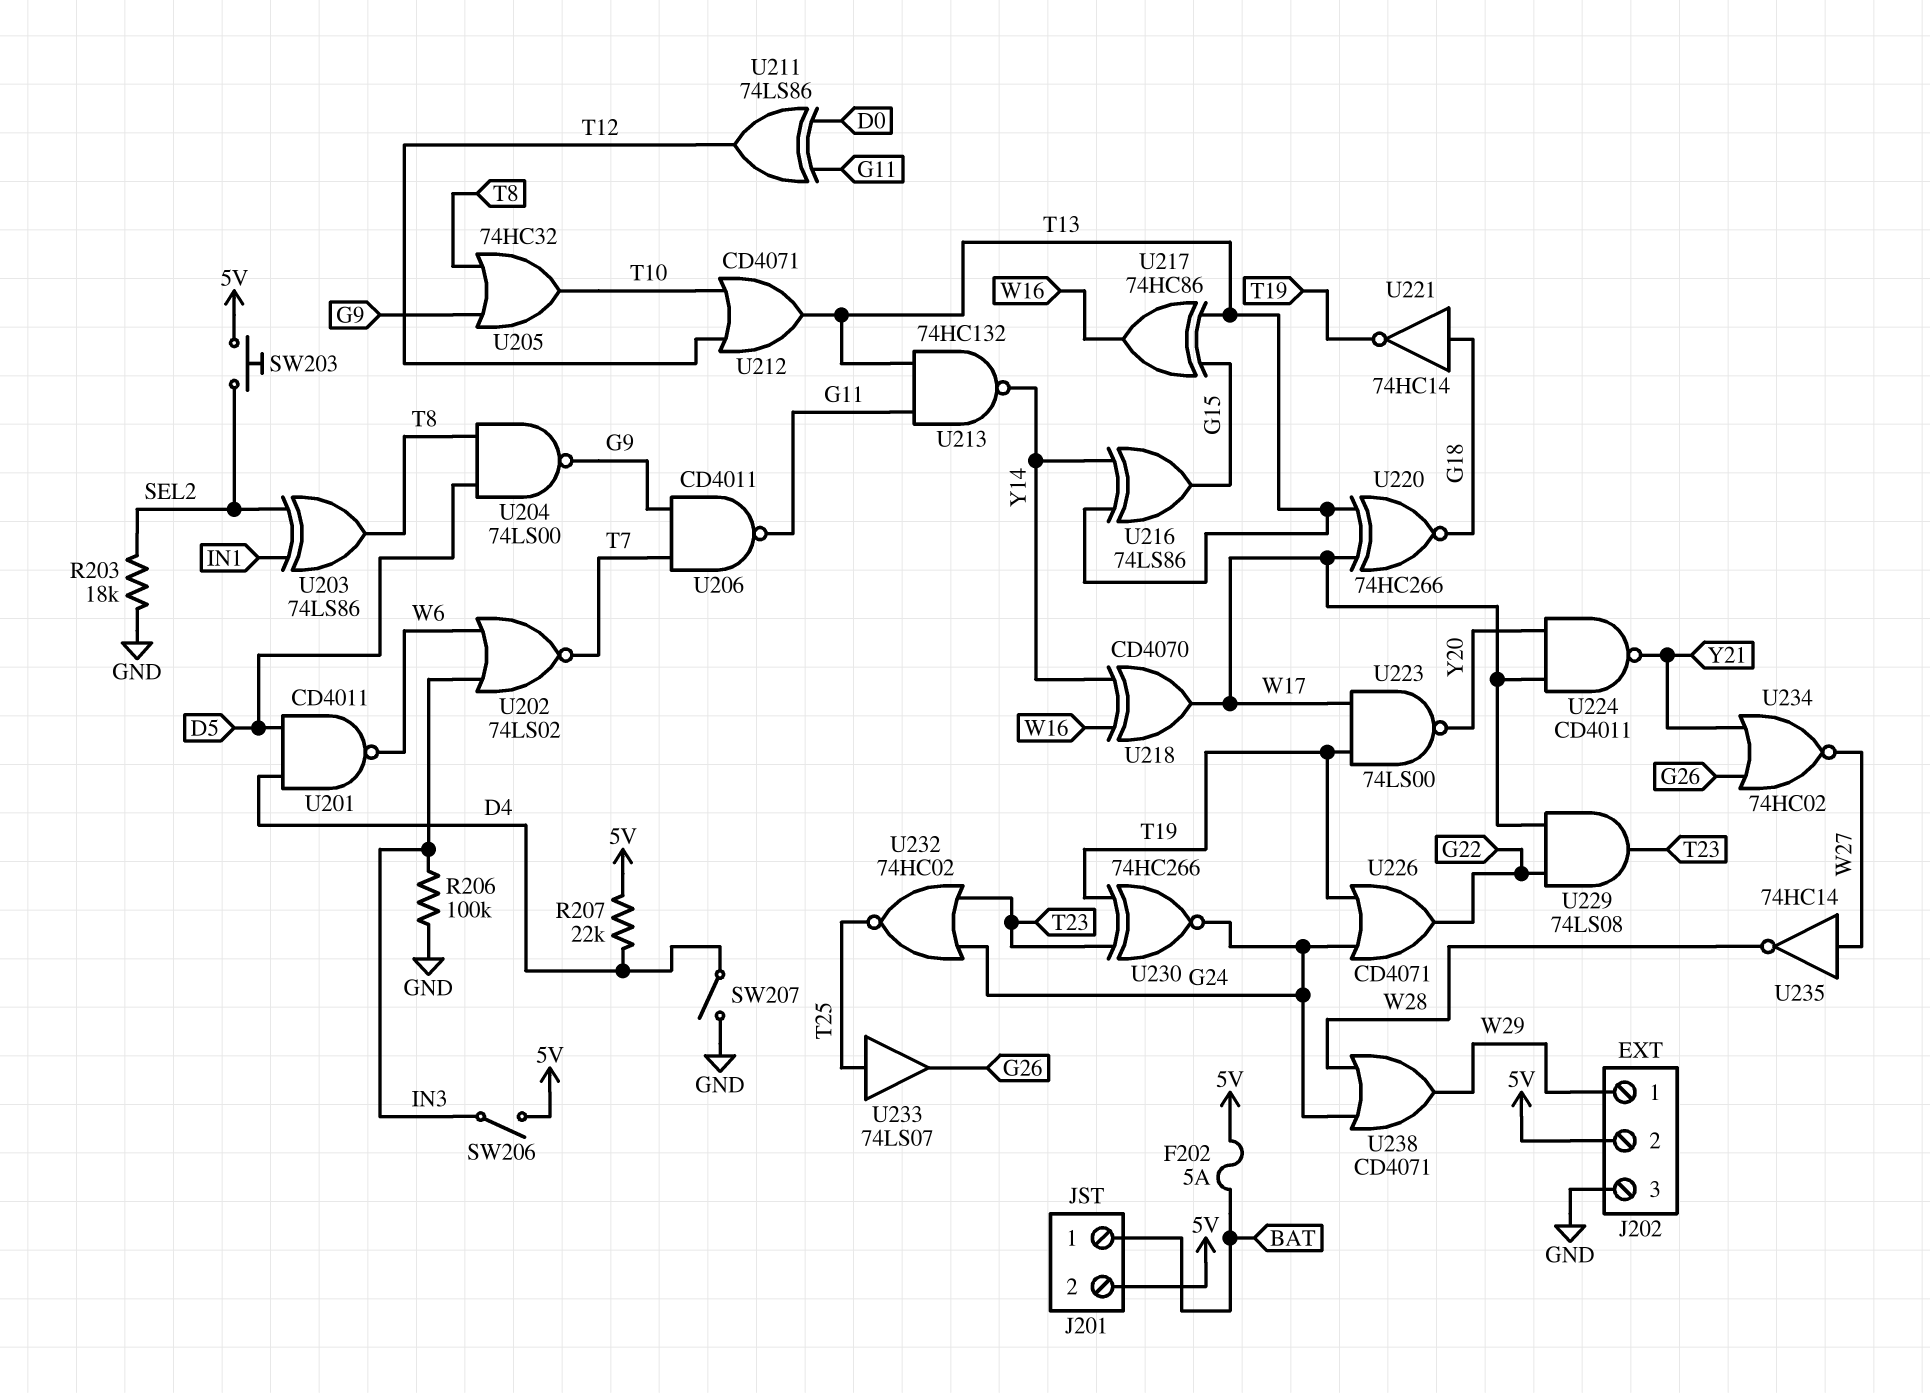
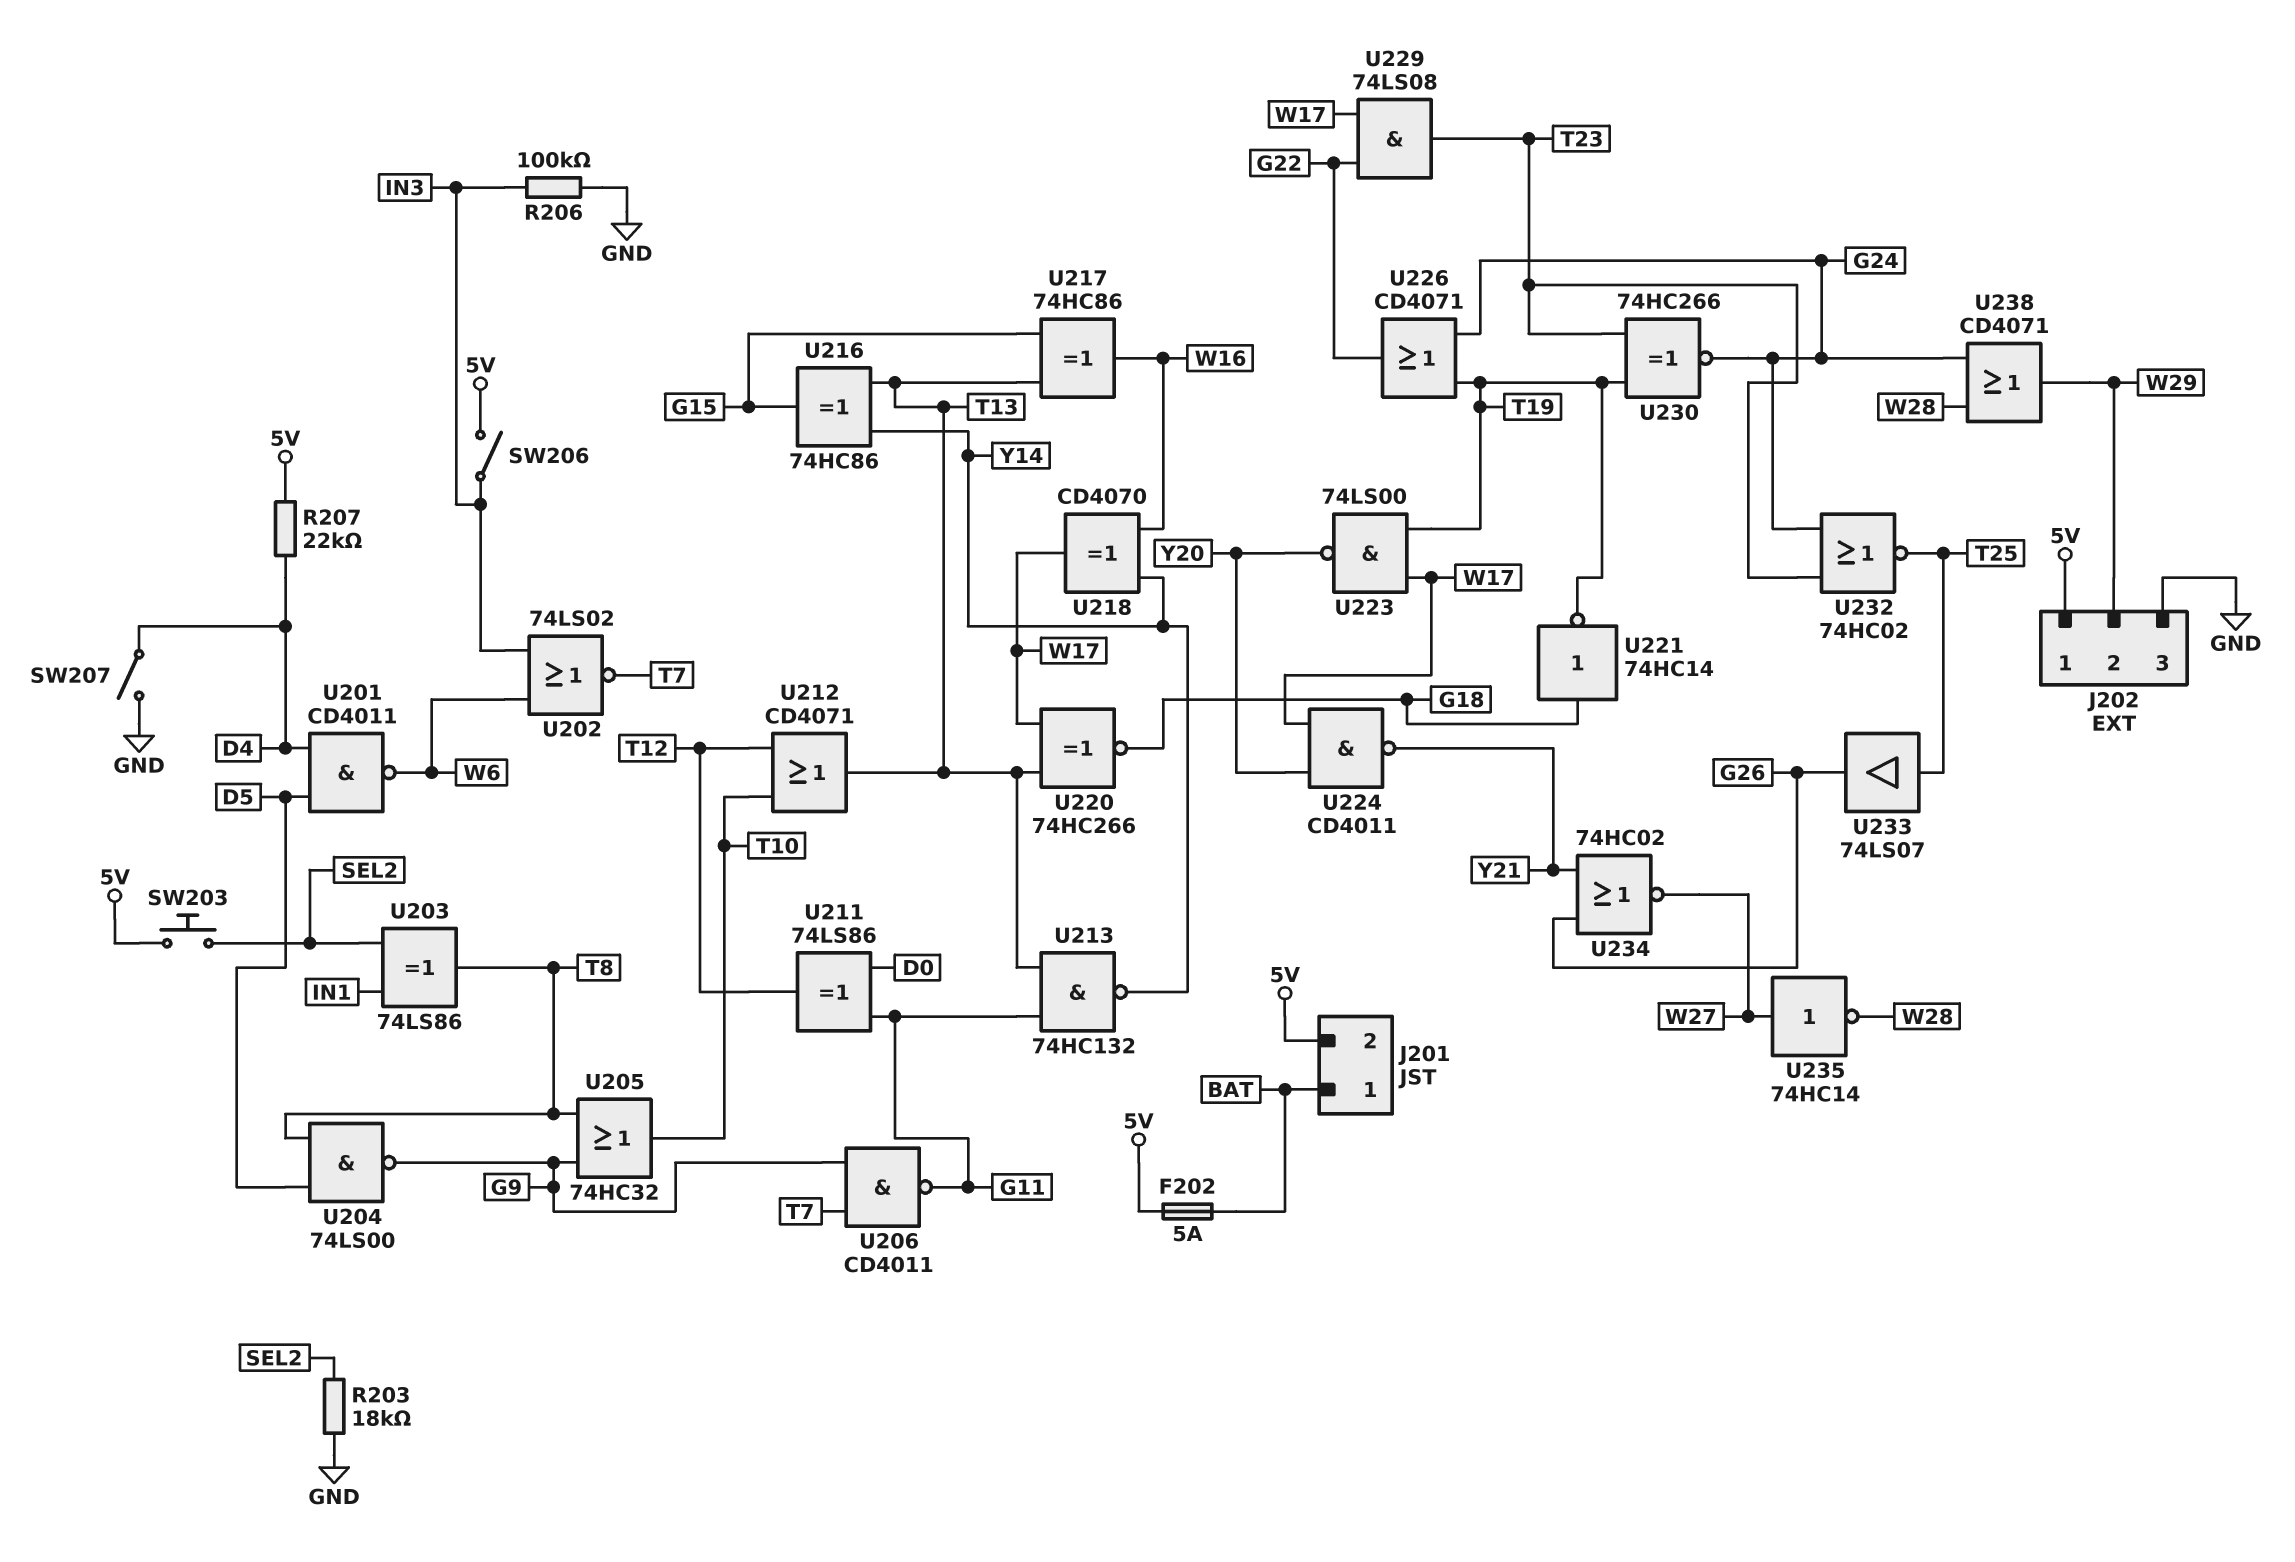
J202 pin 1: W29 -> 5V
J202 pin 2: 5V -> W29
U216: XOR 74LS86 (in T13, in Y14, out G15) -> XOR 74HC86 (in T13, in Y14, out G15)

